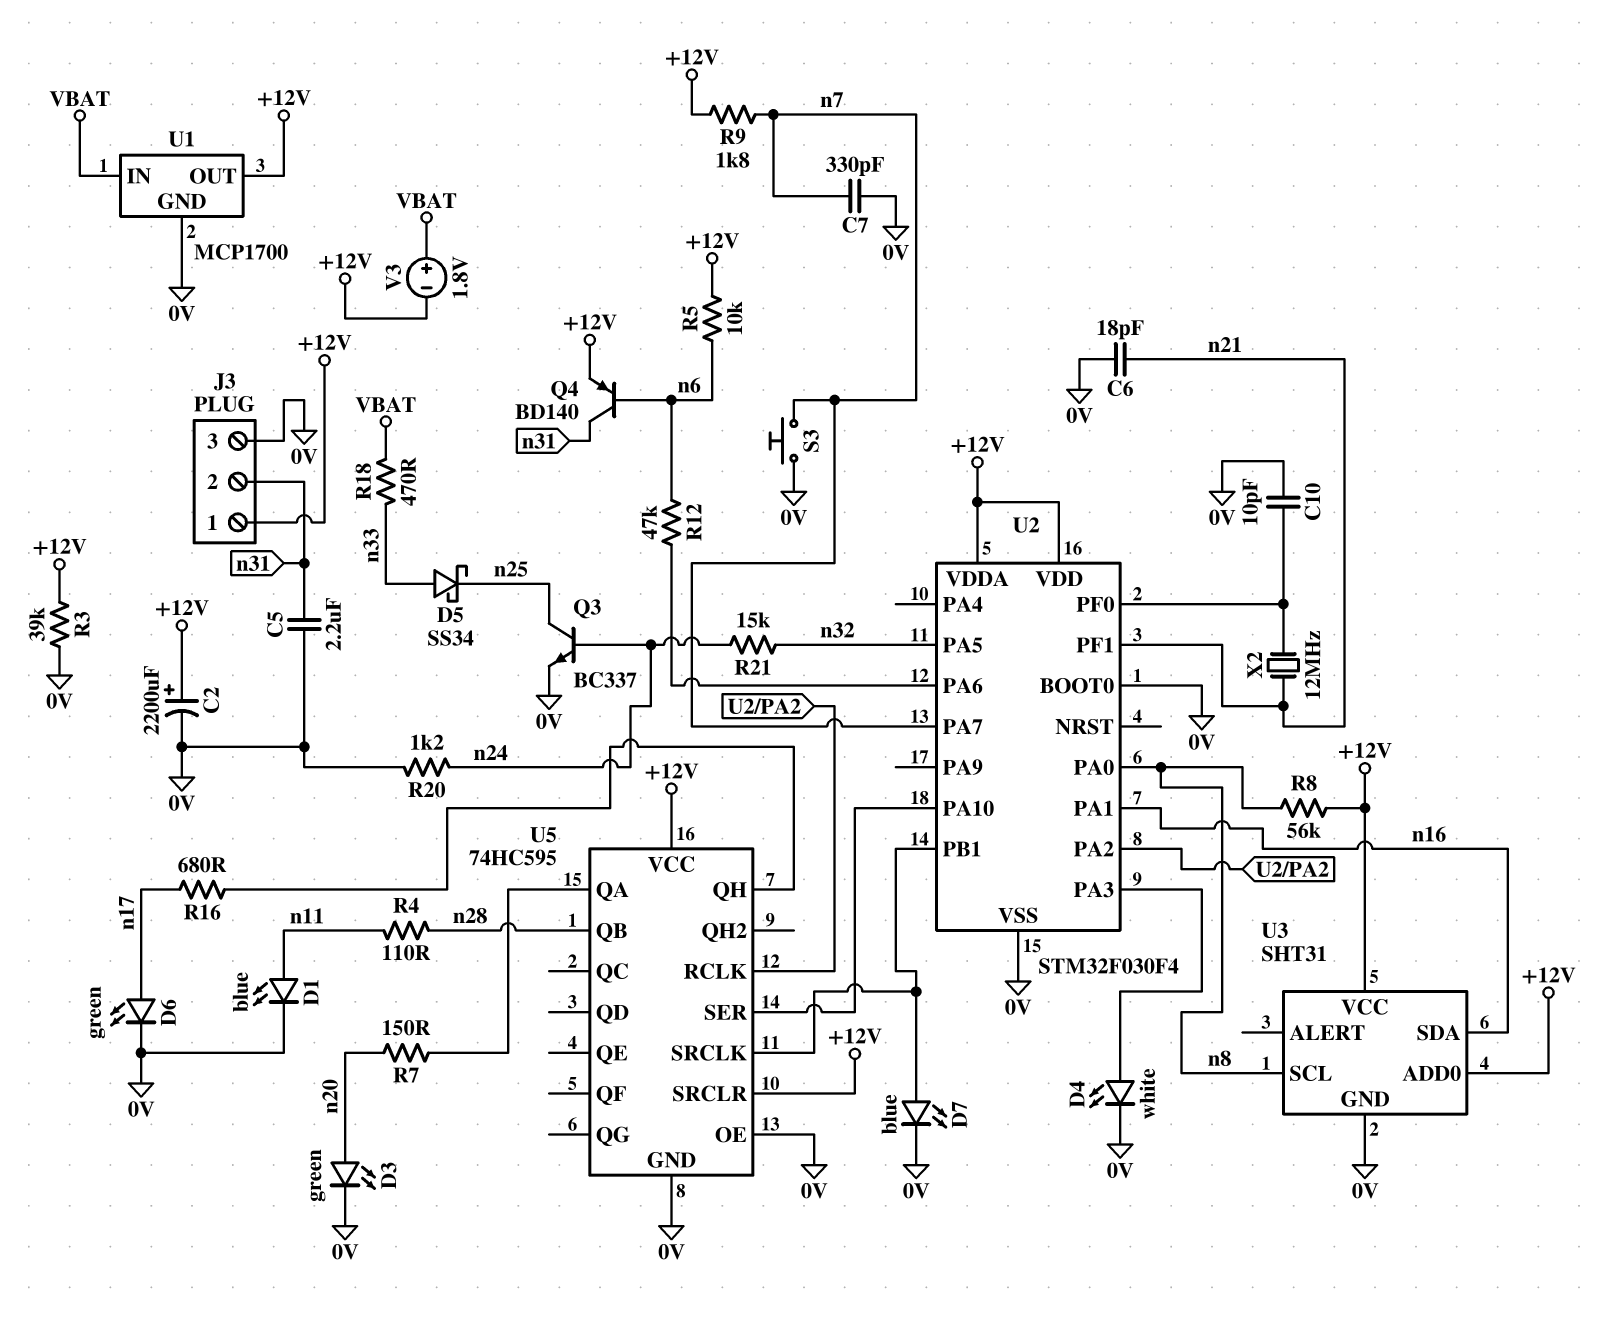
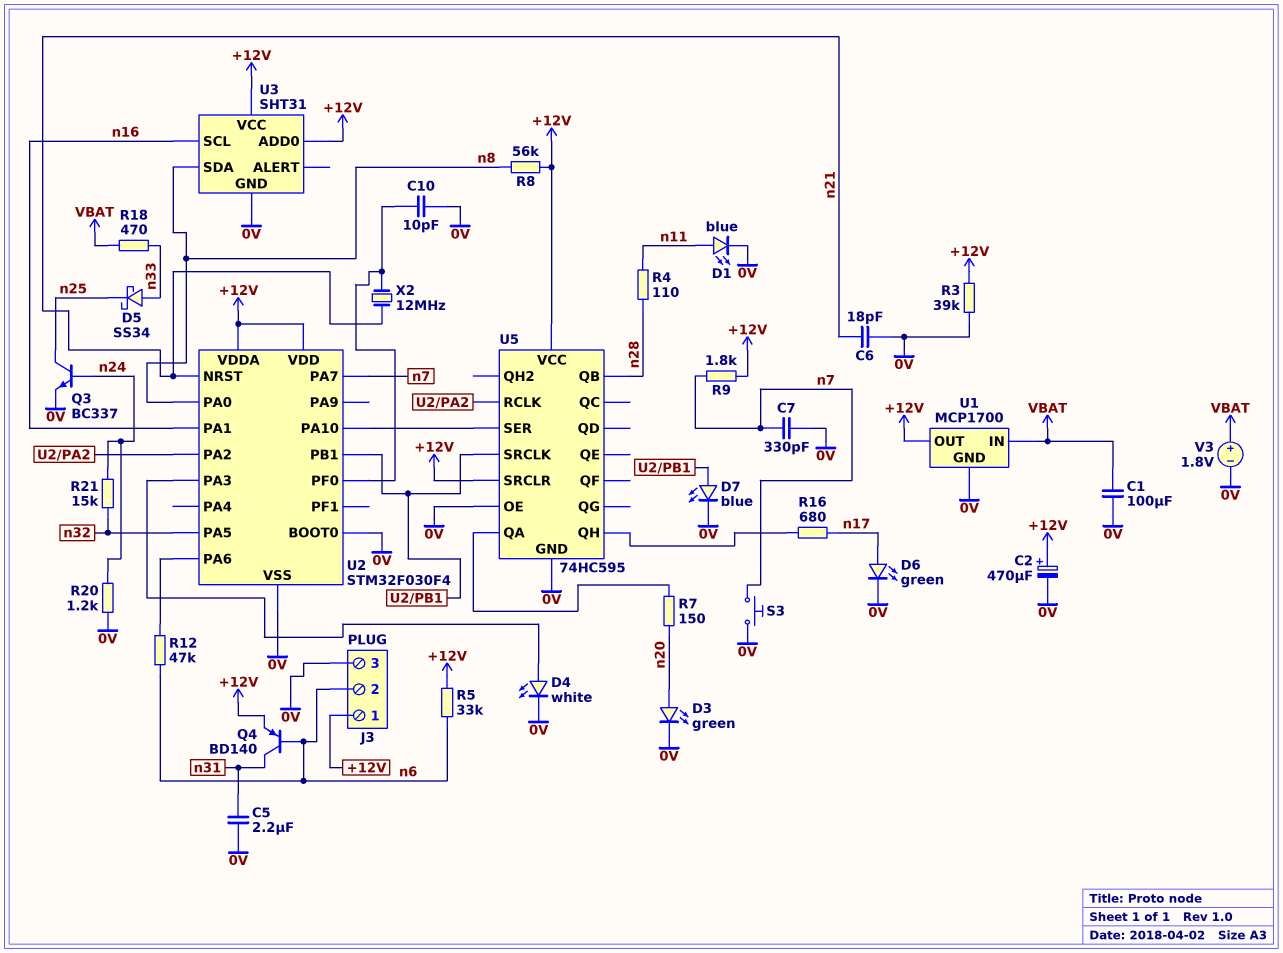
C1: none -> 100uF (0V, VBAT)
C2: 2200uF (plus +12V, minus 0V) -> 470uF (plus +12V, minus 0V)
J3 pin 2: n31 -> n6
R5: 10k (+12V, n6) -> 33k (+12V, n6)
U2 pin NRST: none -> n21
U2 pin PF1: n21 -> none
U3 pin SCL: n8 -> n16
U3 pin SDA: n16 -> n8
V3: 1.8V (plus VBAT, minus +12V) -> 1.8V (plus VBAT, minus 0V)

